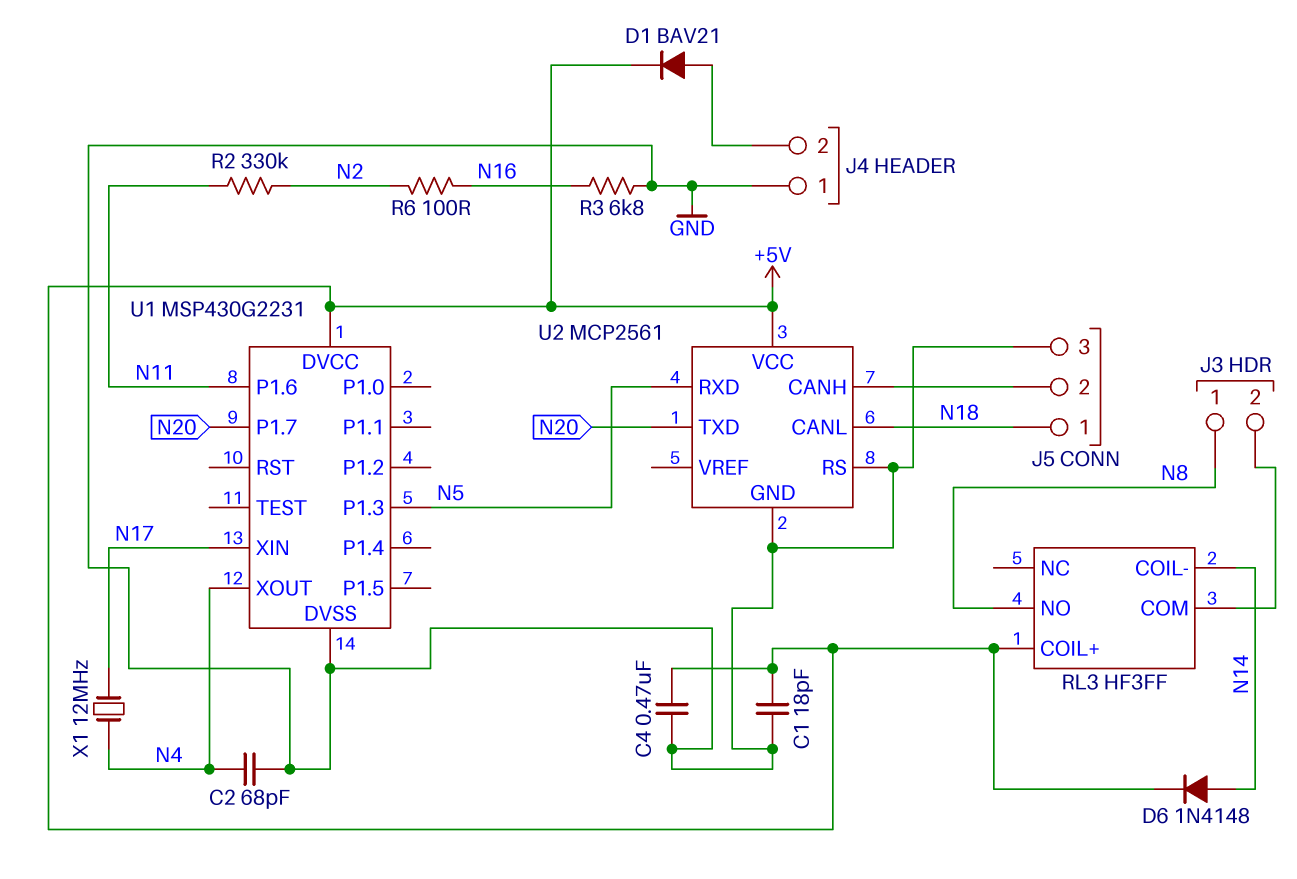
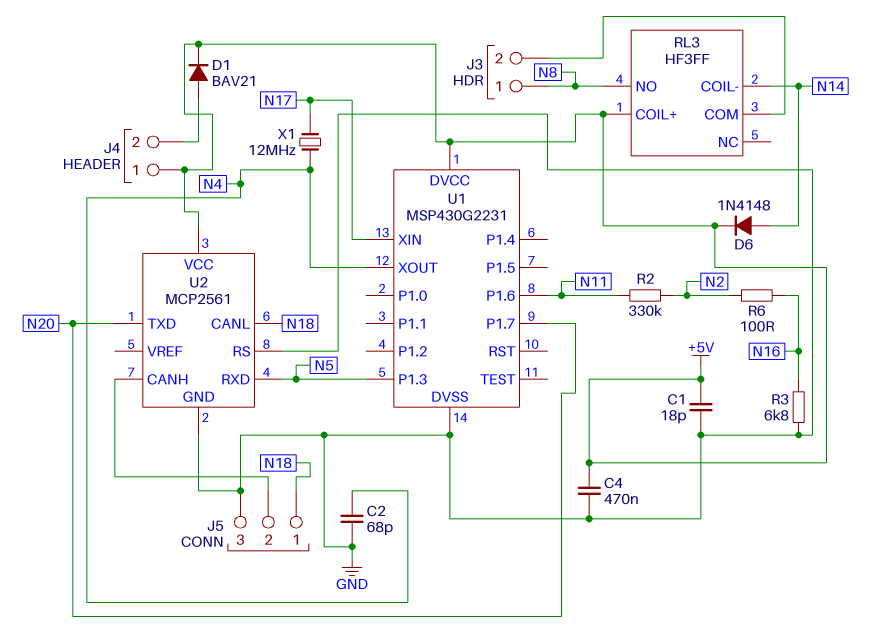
J4 pin 1: GND -> +5V

